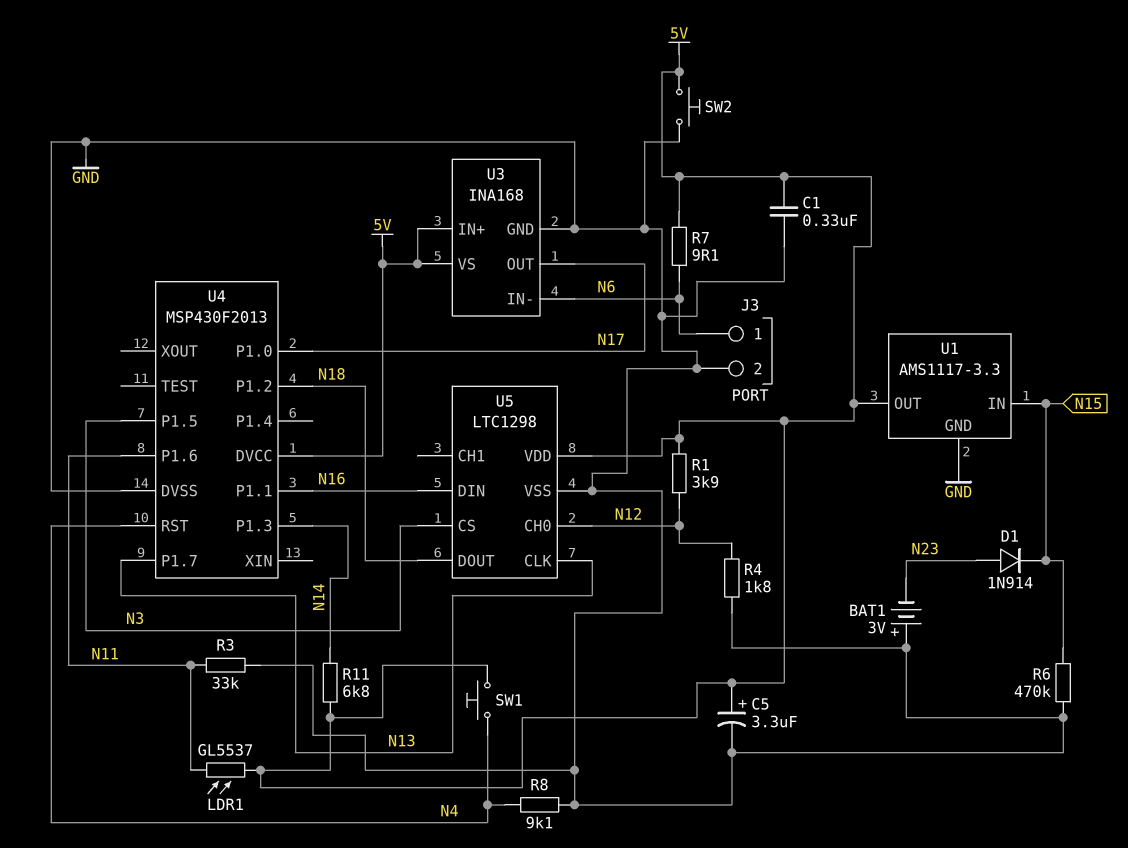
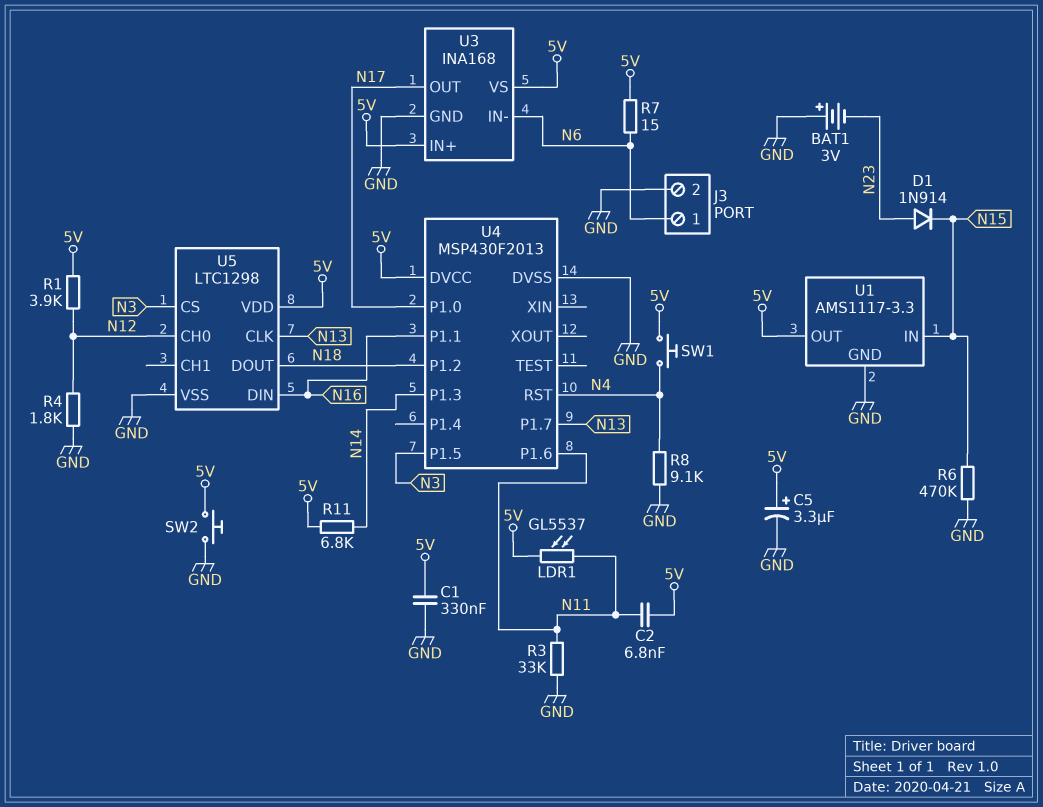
C2: none -> 6.8nF (5V, N11)
R7: 9.1 (5V, N6) -> 15 (5V, N6)

